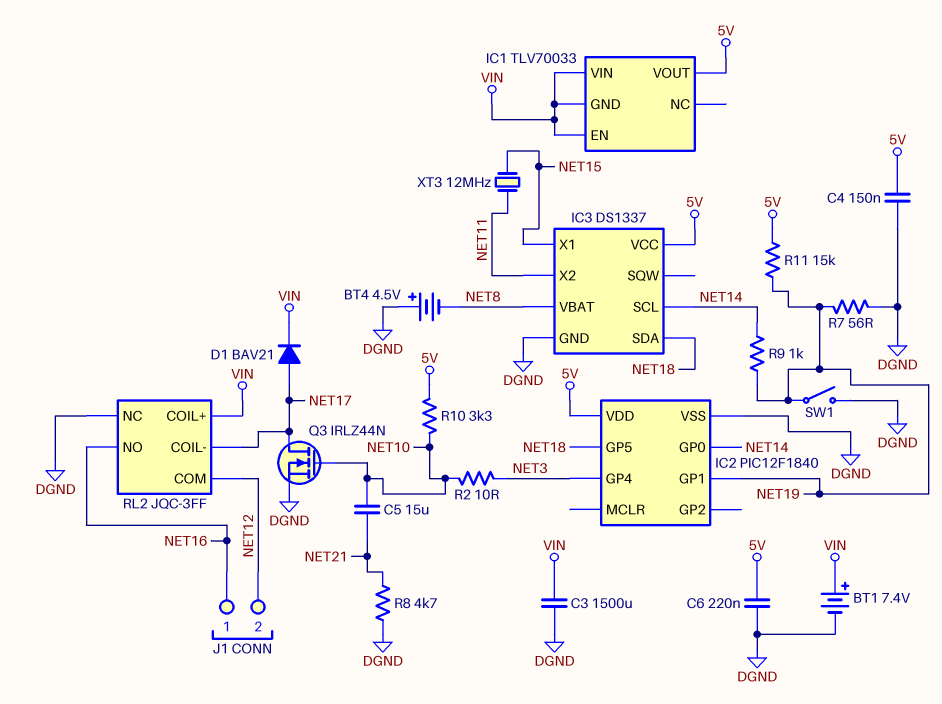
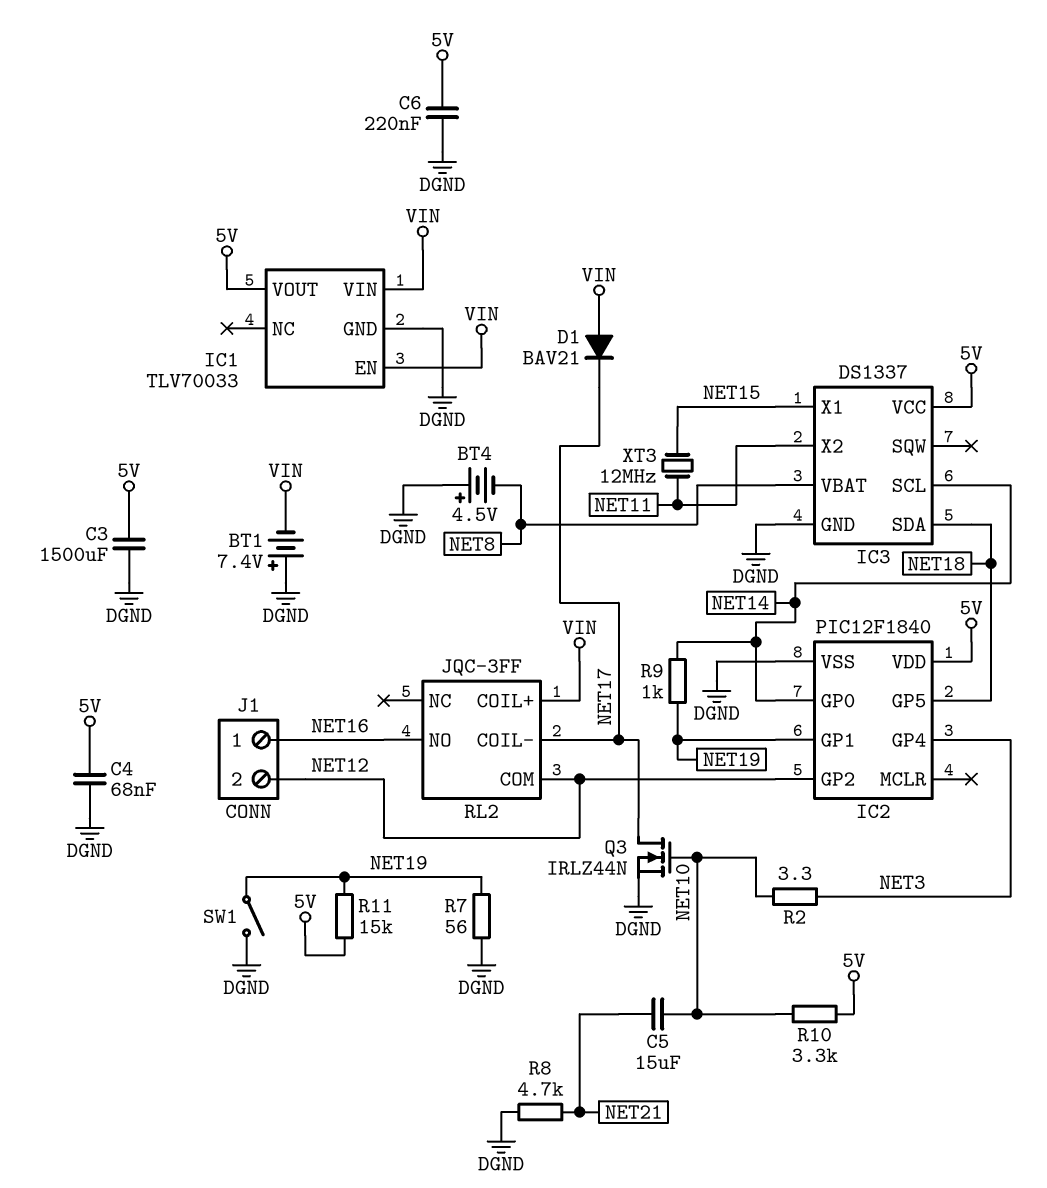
BT1: 7.4V (plus VIN, minus DGND) -> 7.4V (plus DGND, minus VIN)
C3: 1500uF (DGND, VIN) -> 1500uF (5V, DGND)
C4: 150nF (5V, DGND) -> 68nF (5V, DGND)
D1: diode BAV21 (A NET17, K VIN) -> diode BAV21 (A VIN, K NET17)
IC1 pin GND: VIN -> DGND
IC2 pin GP2: none -> NET12
R2: 10 (NET3, NET10) -> 3.3 (NET3, NET10)
RL2 pin NC: DGND -> none

